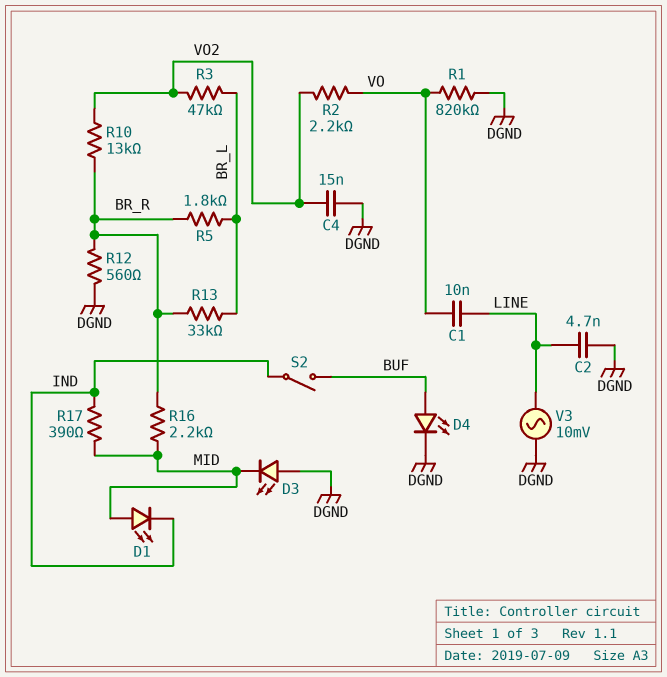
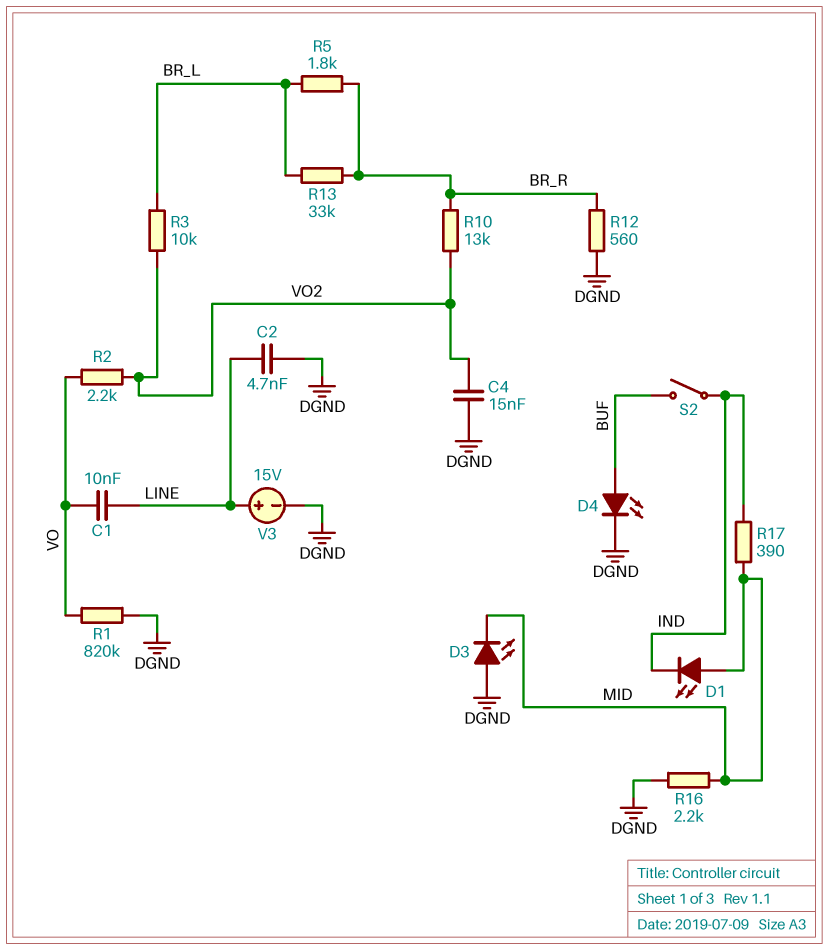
R3: 47k (BR_L, VO2) -> 10k (BR_L, VO2)
R16: 2.2k (BR_R, MID) -> 2.2k (DGND, MID)
V3: AC 10mV (DGND, LINE) -> 15V (plus LINE, minus DGND)

